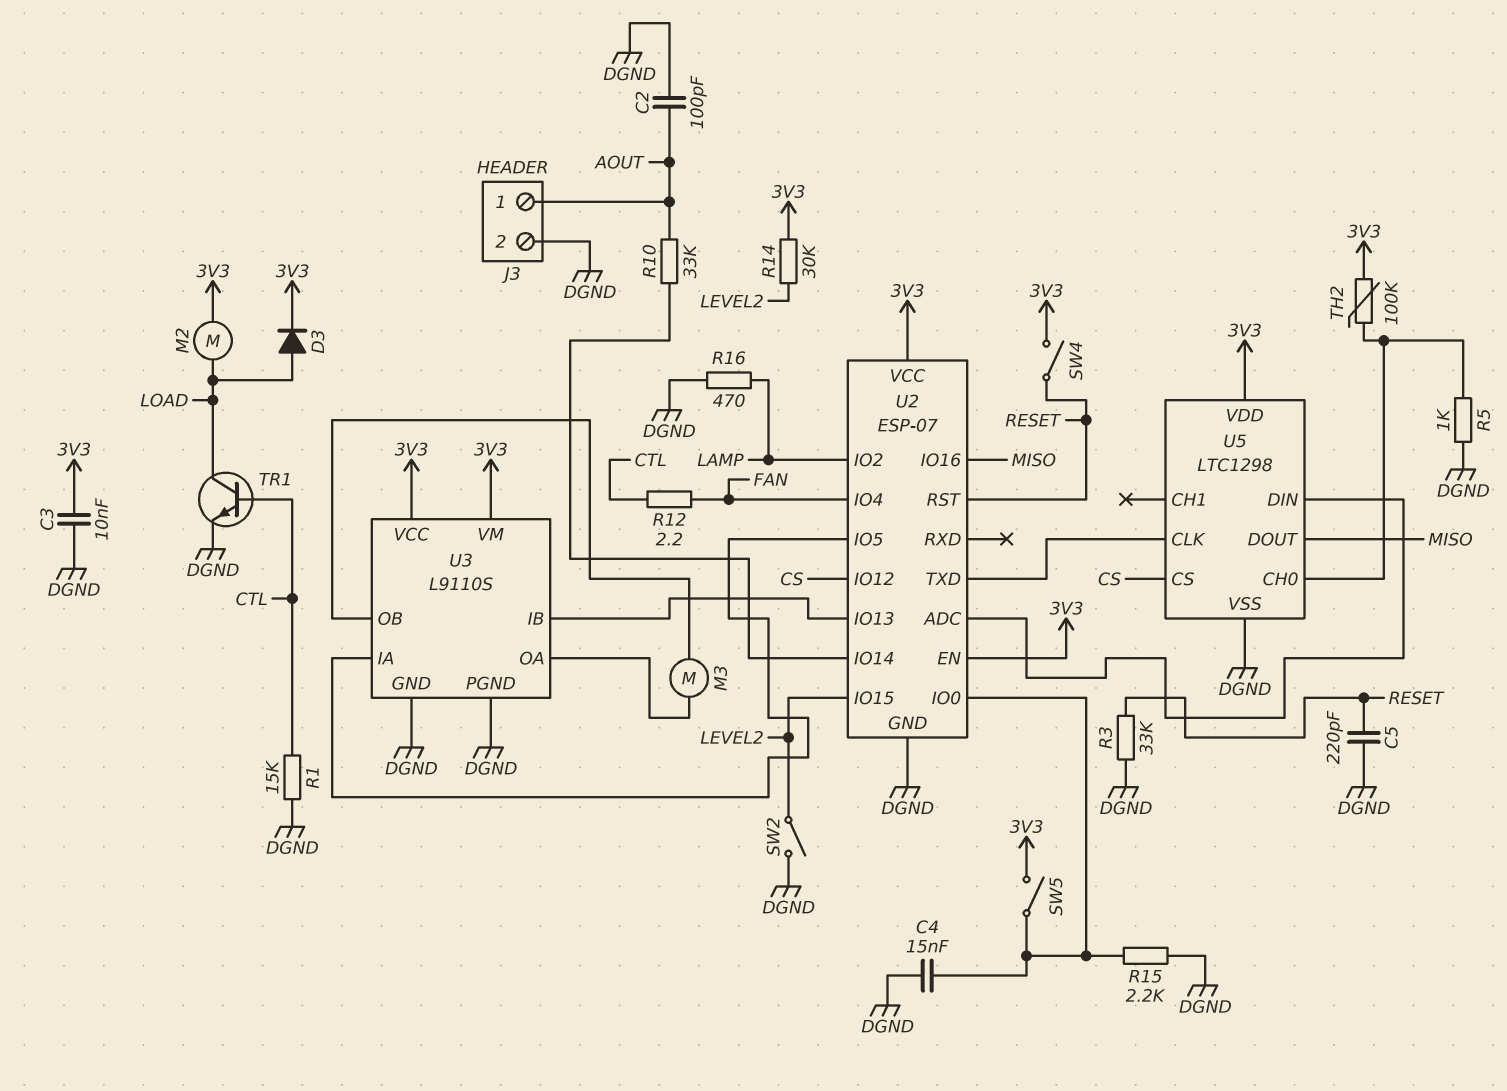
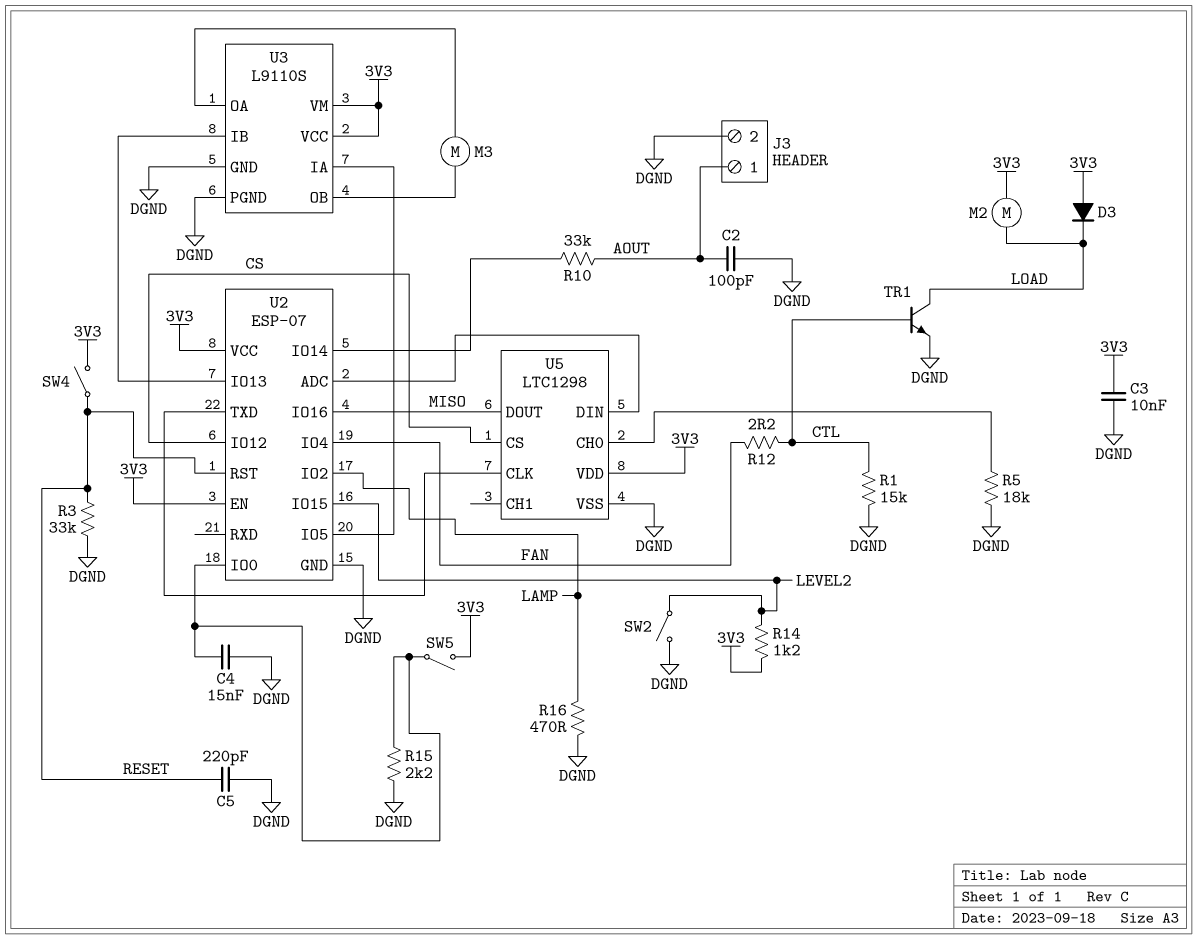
D3: diode (A LOAD, K 3V3) -> diode (A 3V3, K LOAD)
R5: 1k (DGND, U5/CH0) -> 18k (DGND, U5/CH0)
R14: 30k (3V3, LEVEL2) -> 1.2k (3V3, LEVEL2)
TH2: 100k (3V3, U5/CH0) -> none

